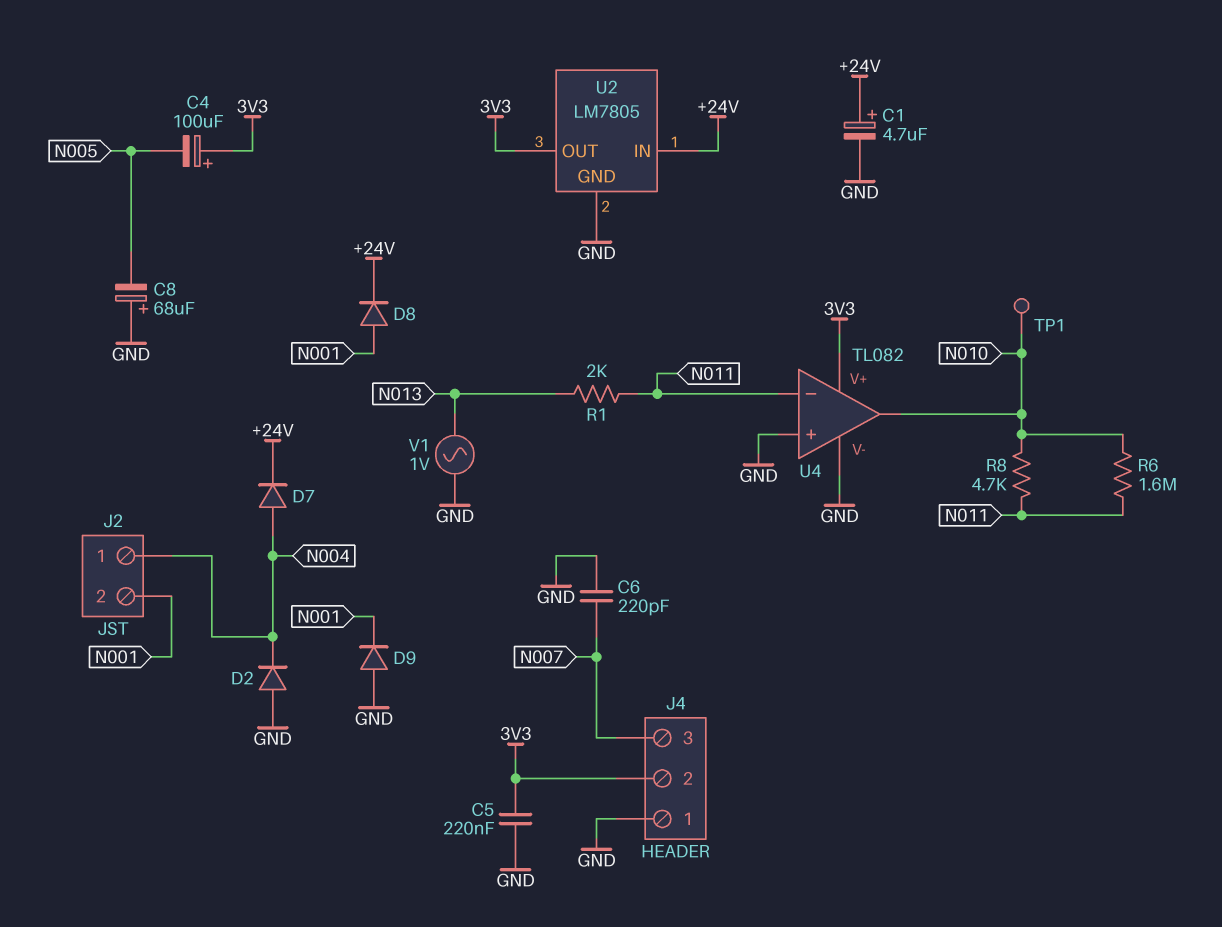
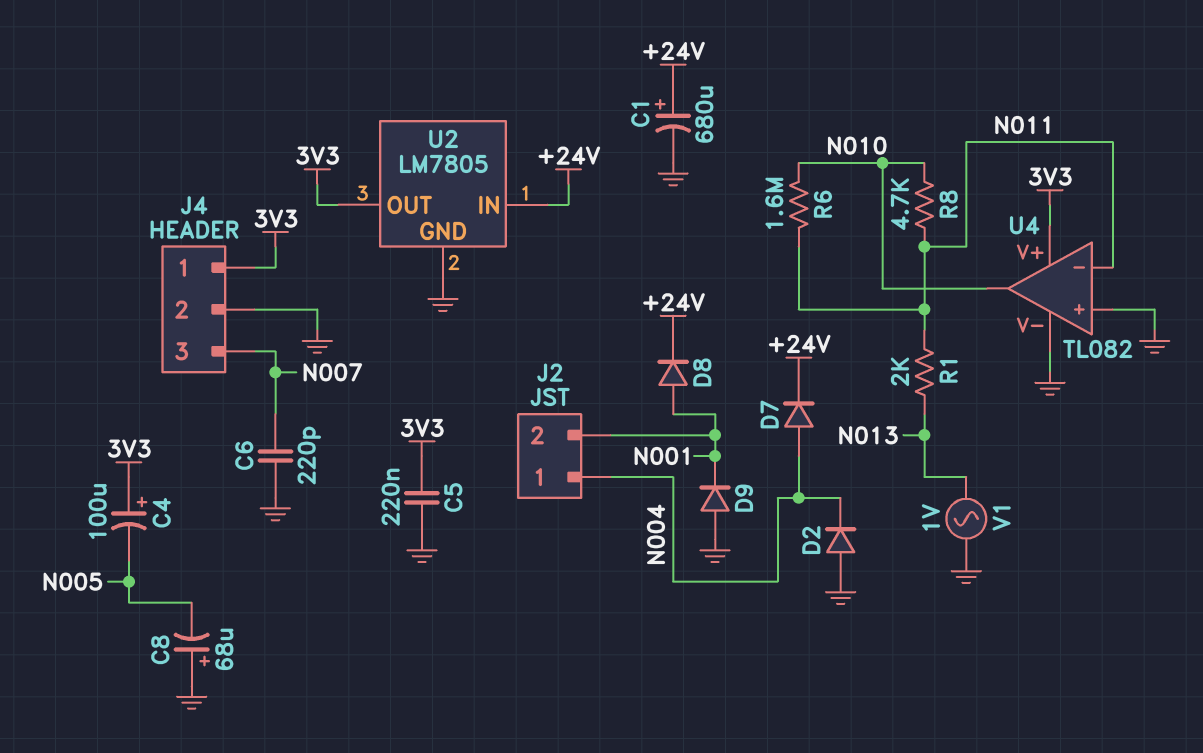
C1: 4.7uF (plus +24V, minus GND) -> 680uF (plus +24V, minus GND)
J4 pin 1: GND -> 3V3
J4 pin 2: 3V3 -> GND
TP1: test point (N010) -> none

